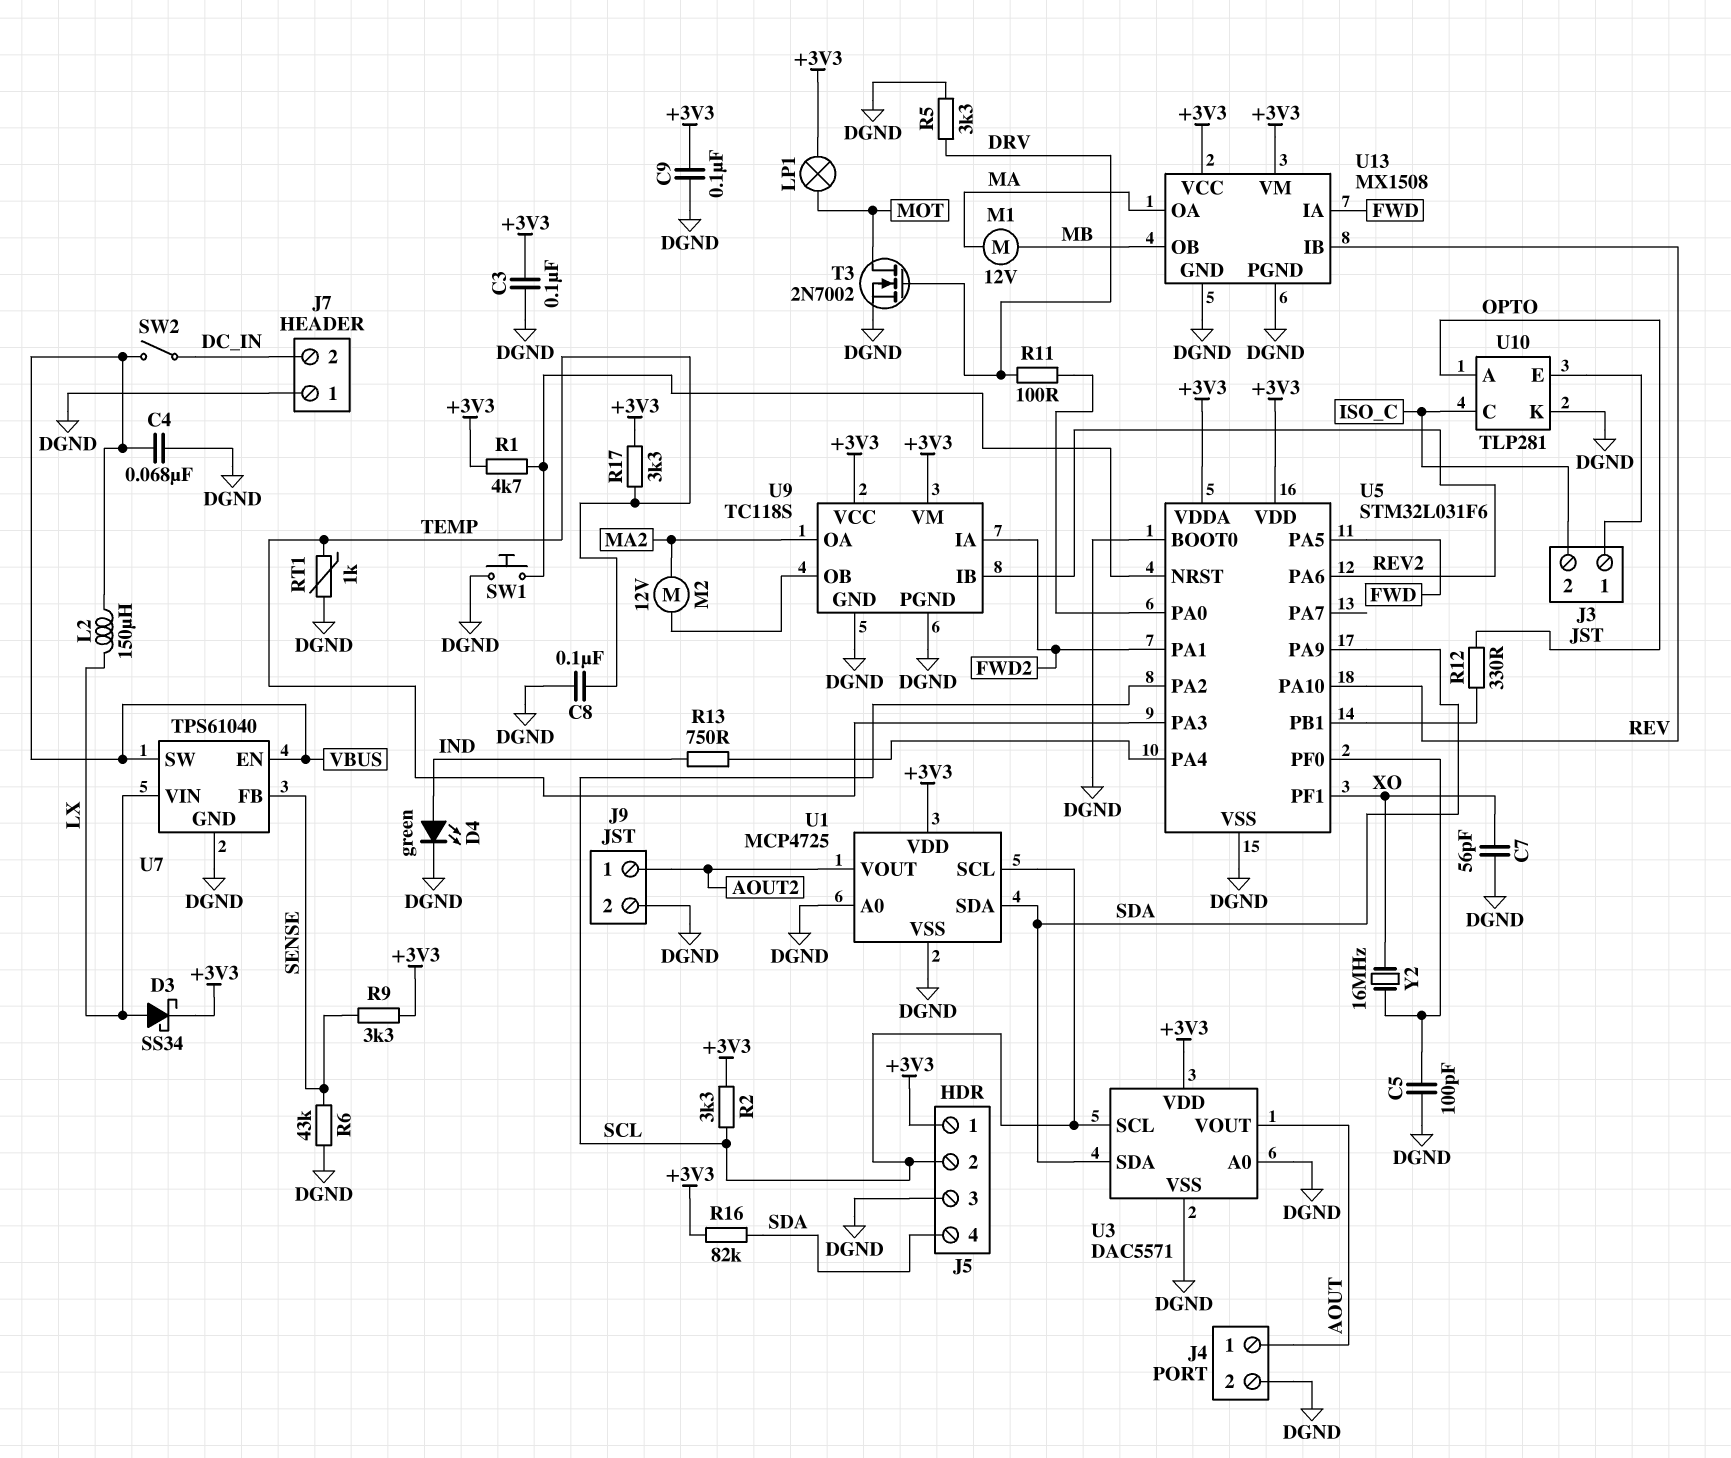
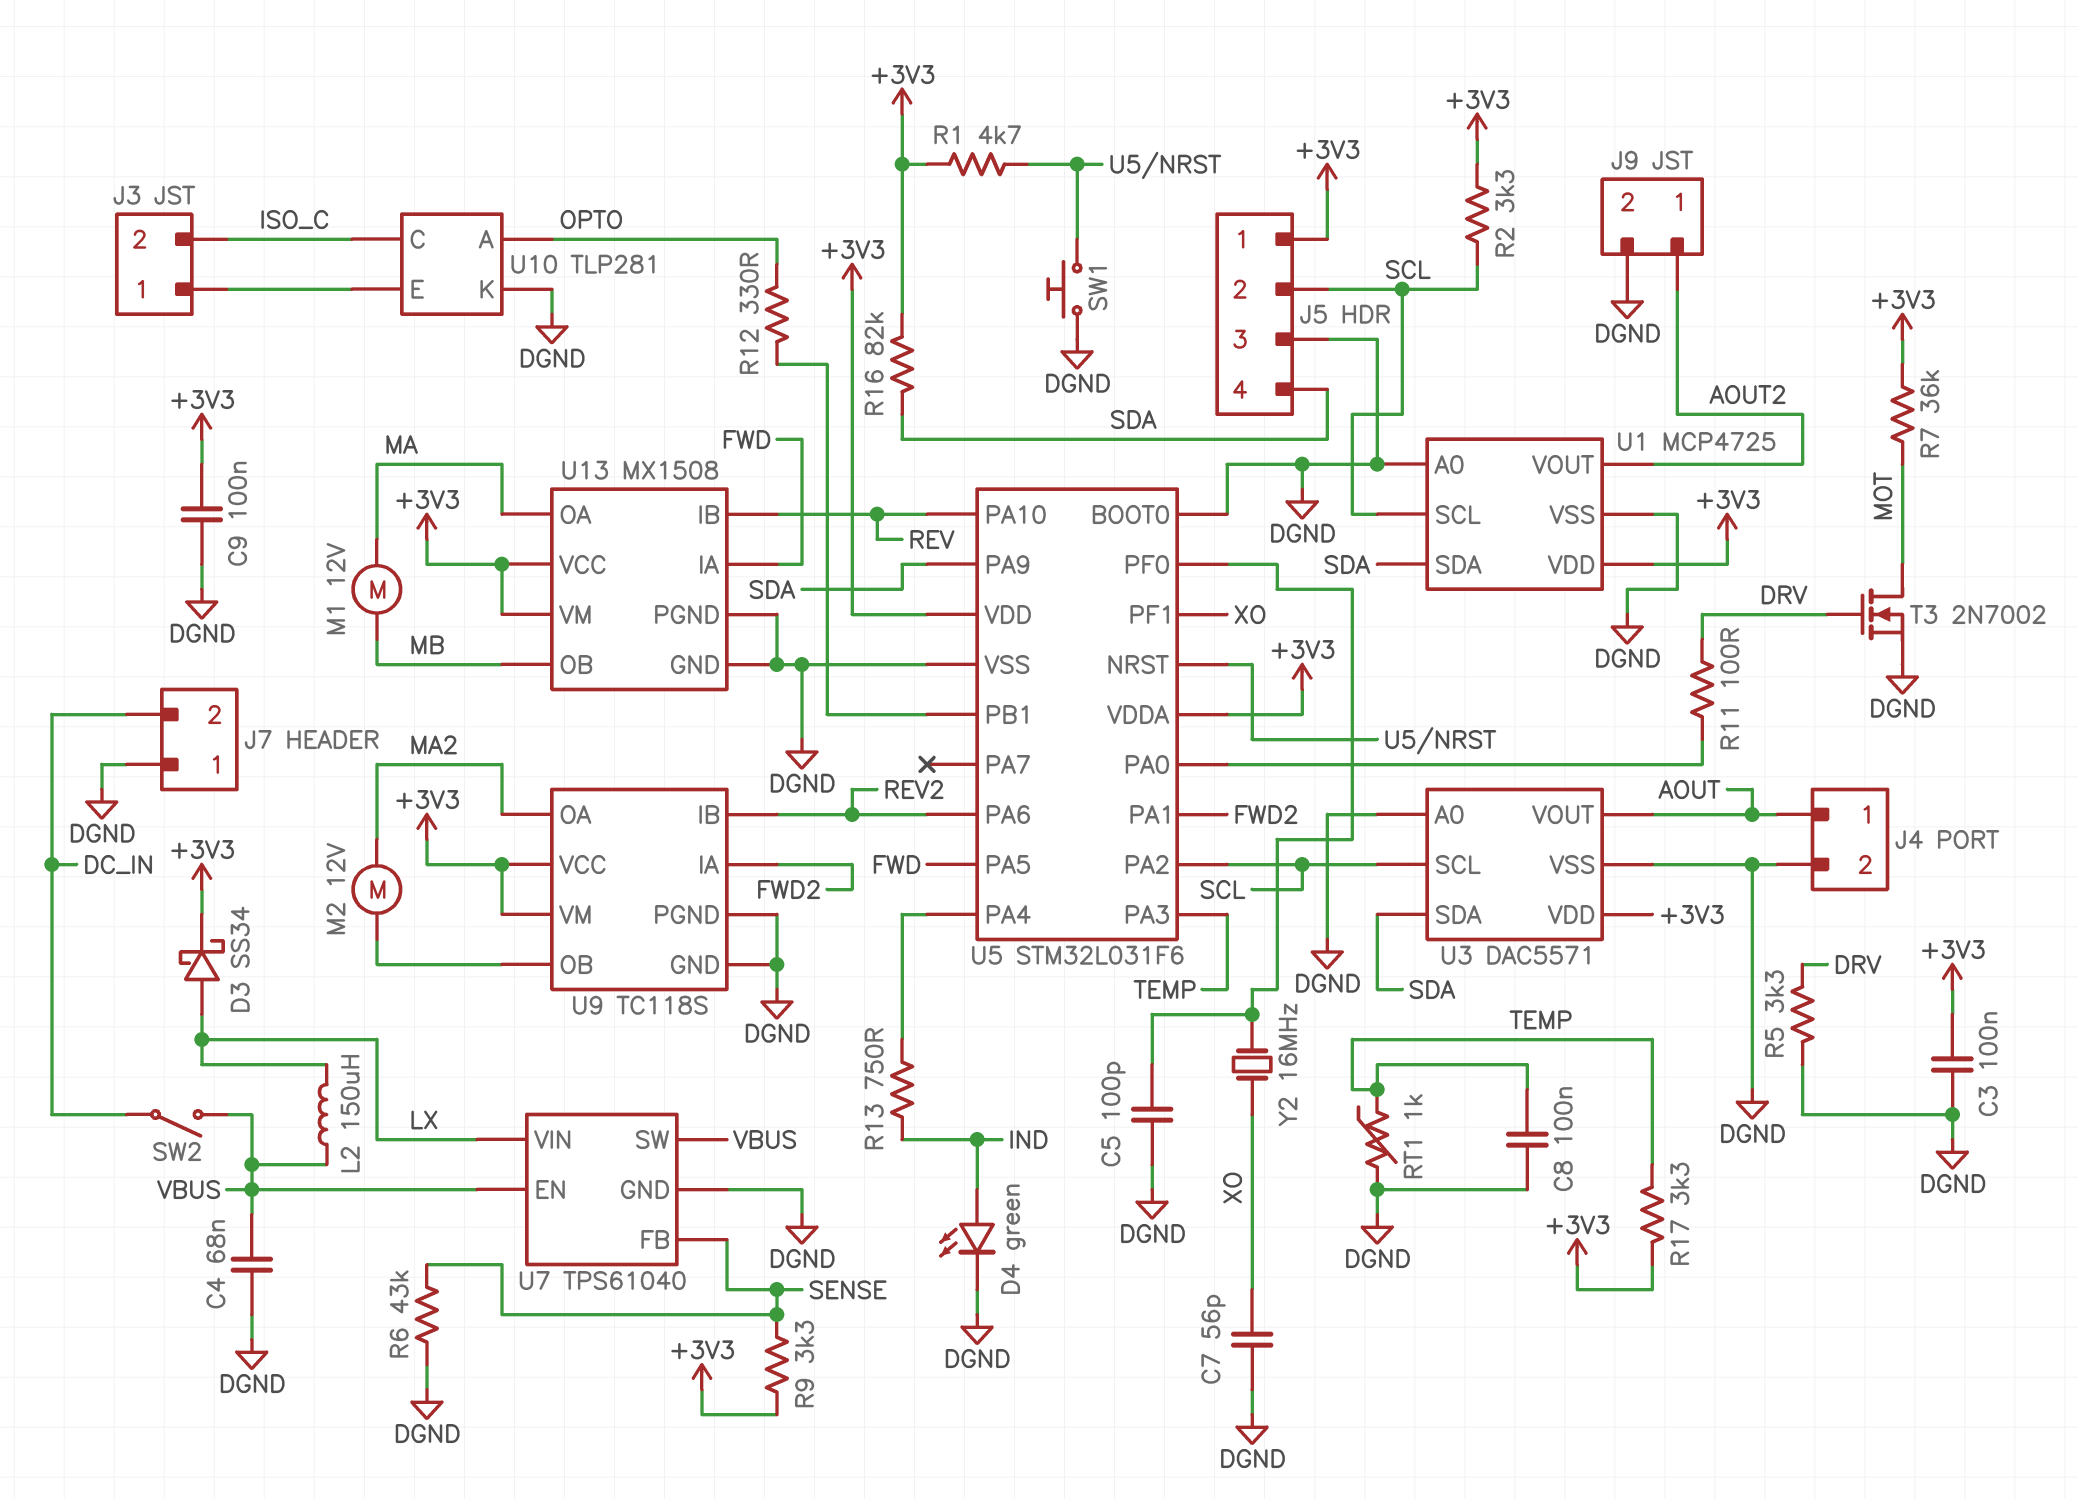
LP1: lamp (+3V3, MOT) -> none
R7: none -> 36k (+3V3, MOT)

